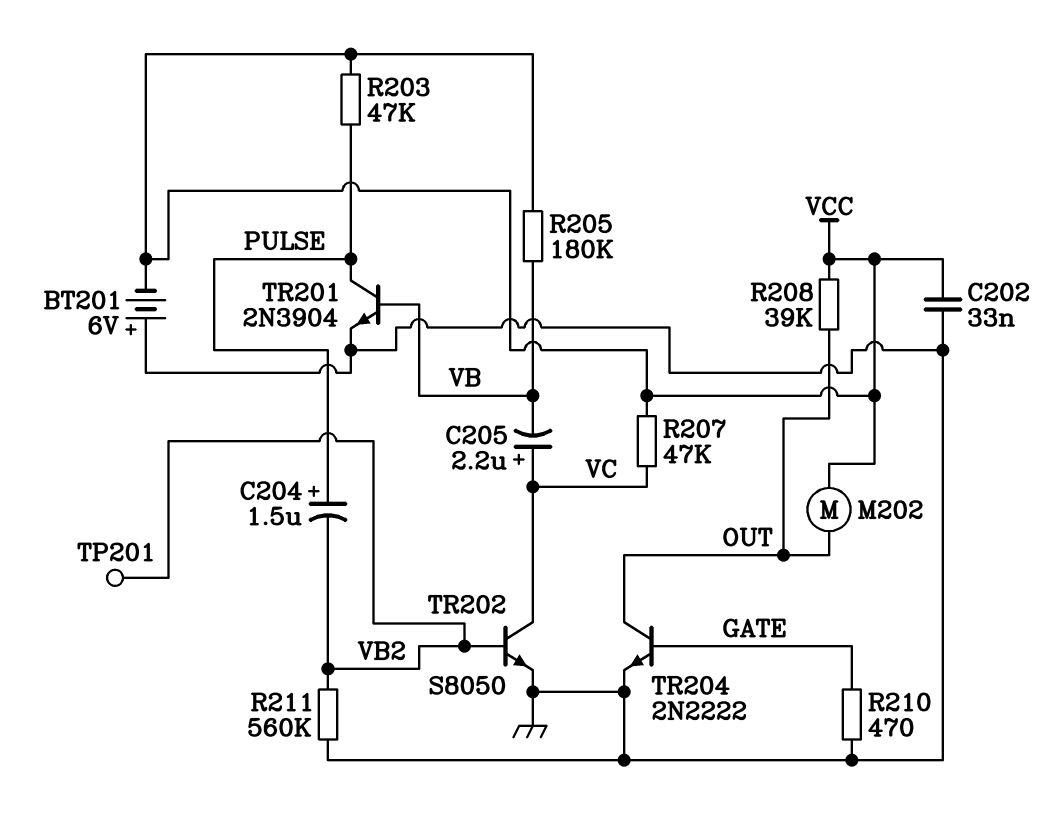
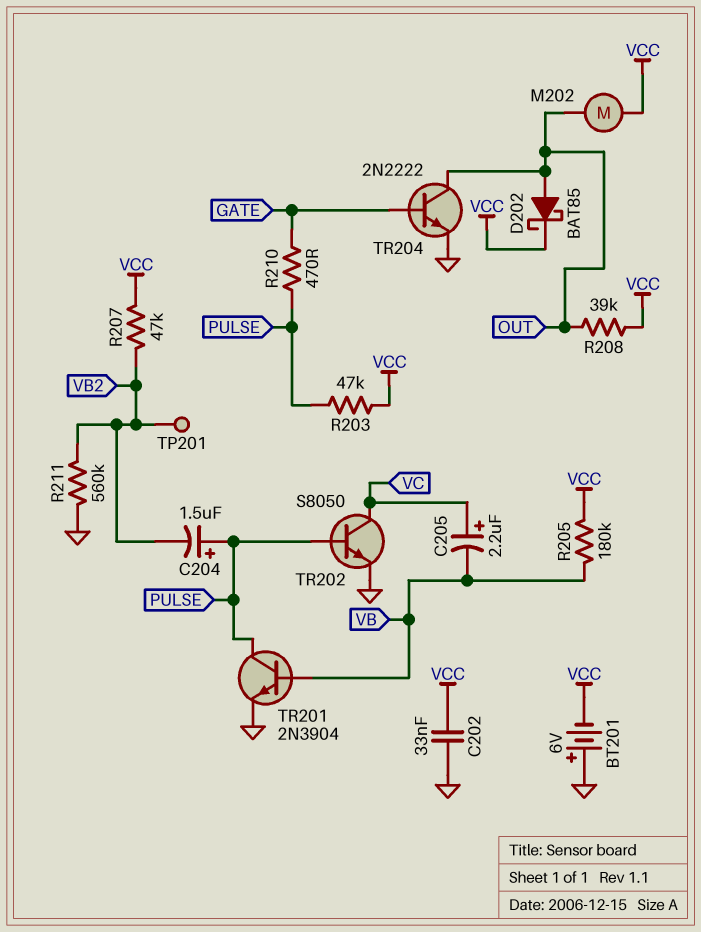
D202: none -> schottky BAT85 (A OUT, K VCC)
R207: 47k (VC, VCC) -> 47k (VB2, VCC)
R210: 470 (GATE, GND) -> 470 (GATE, PULSE)
TR202: NPN S8050 (B VB2, C VC, E GND) -> NPN S8050 (B PULSE, C VC, E GND)

